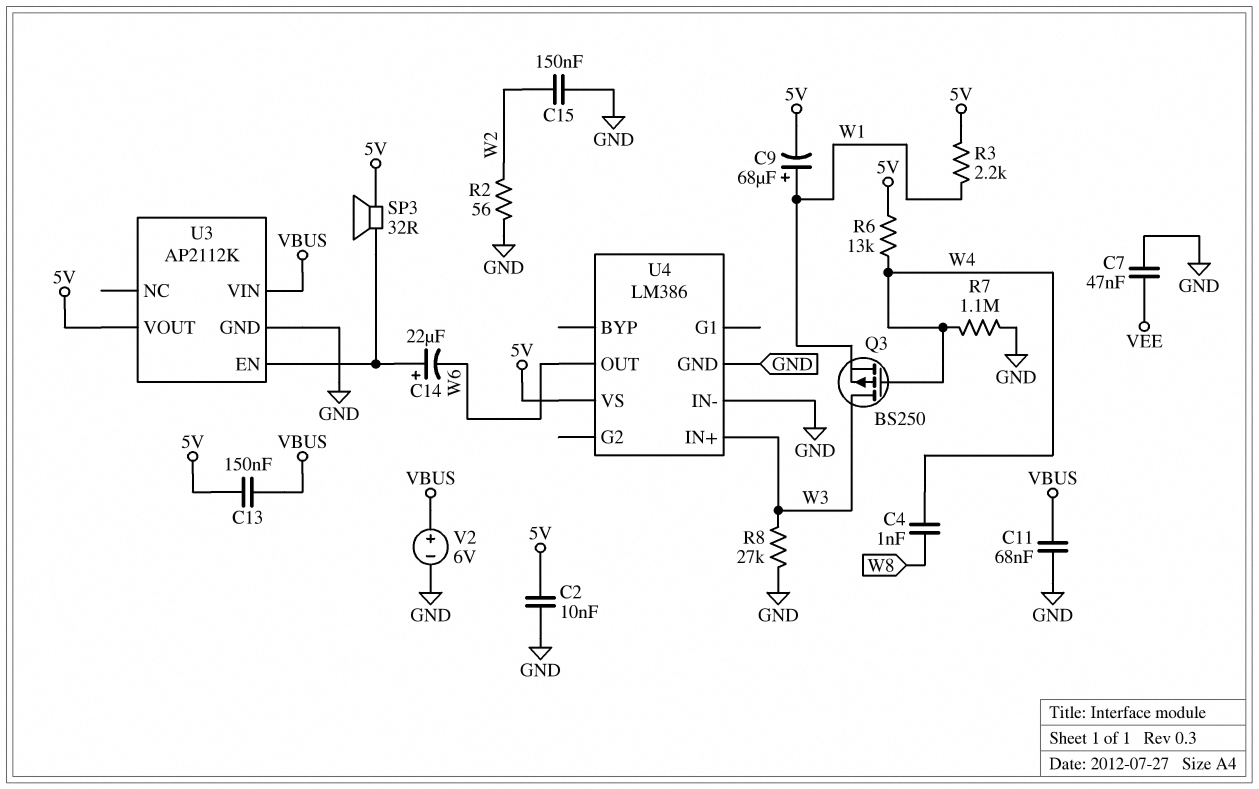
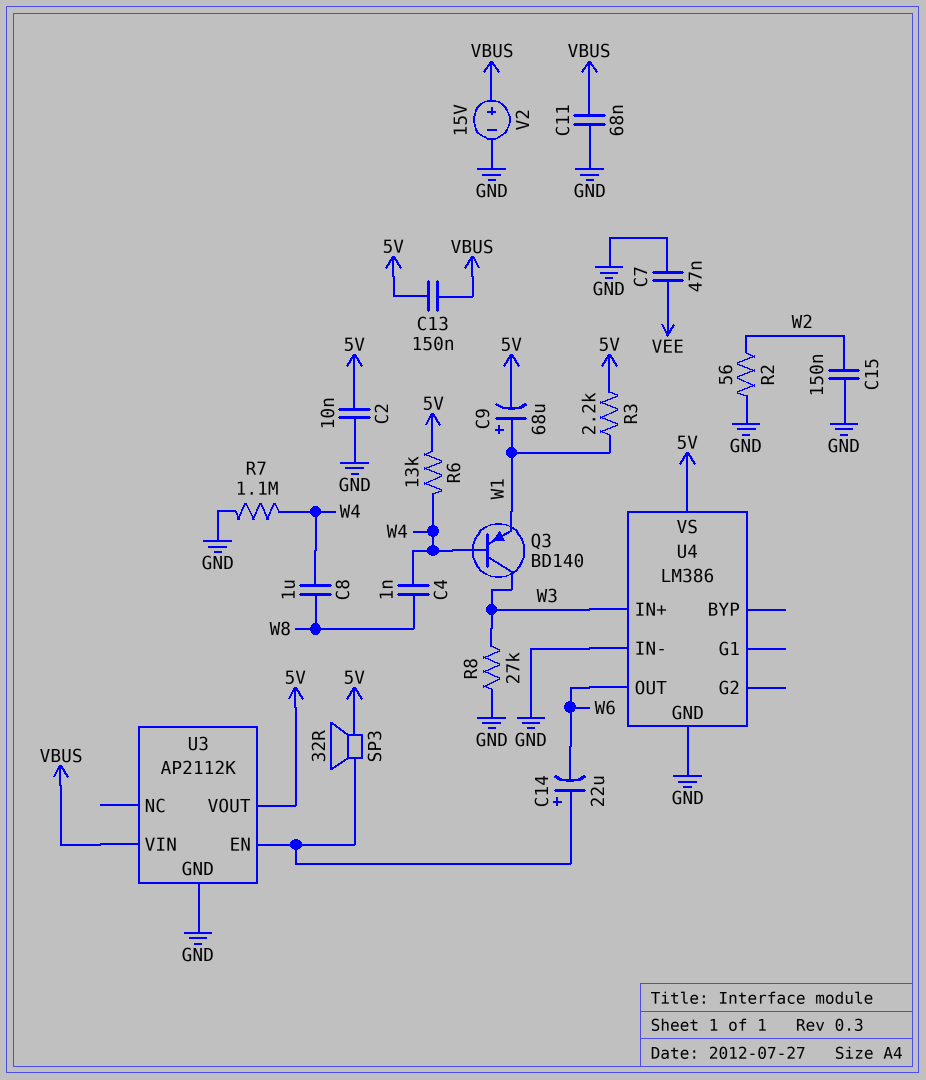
C8: none -> 1uF (W4, W8)
Q3: PMOS BS250 (G W4, D W3, S W1) -> PNP BD140 (B W4, C W3, E W1)
V2: 6V (plus VBUS, minus GND) -> 15V (plus VBUS, minus GND)

